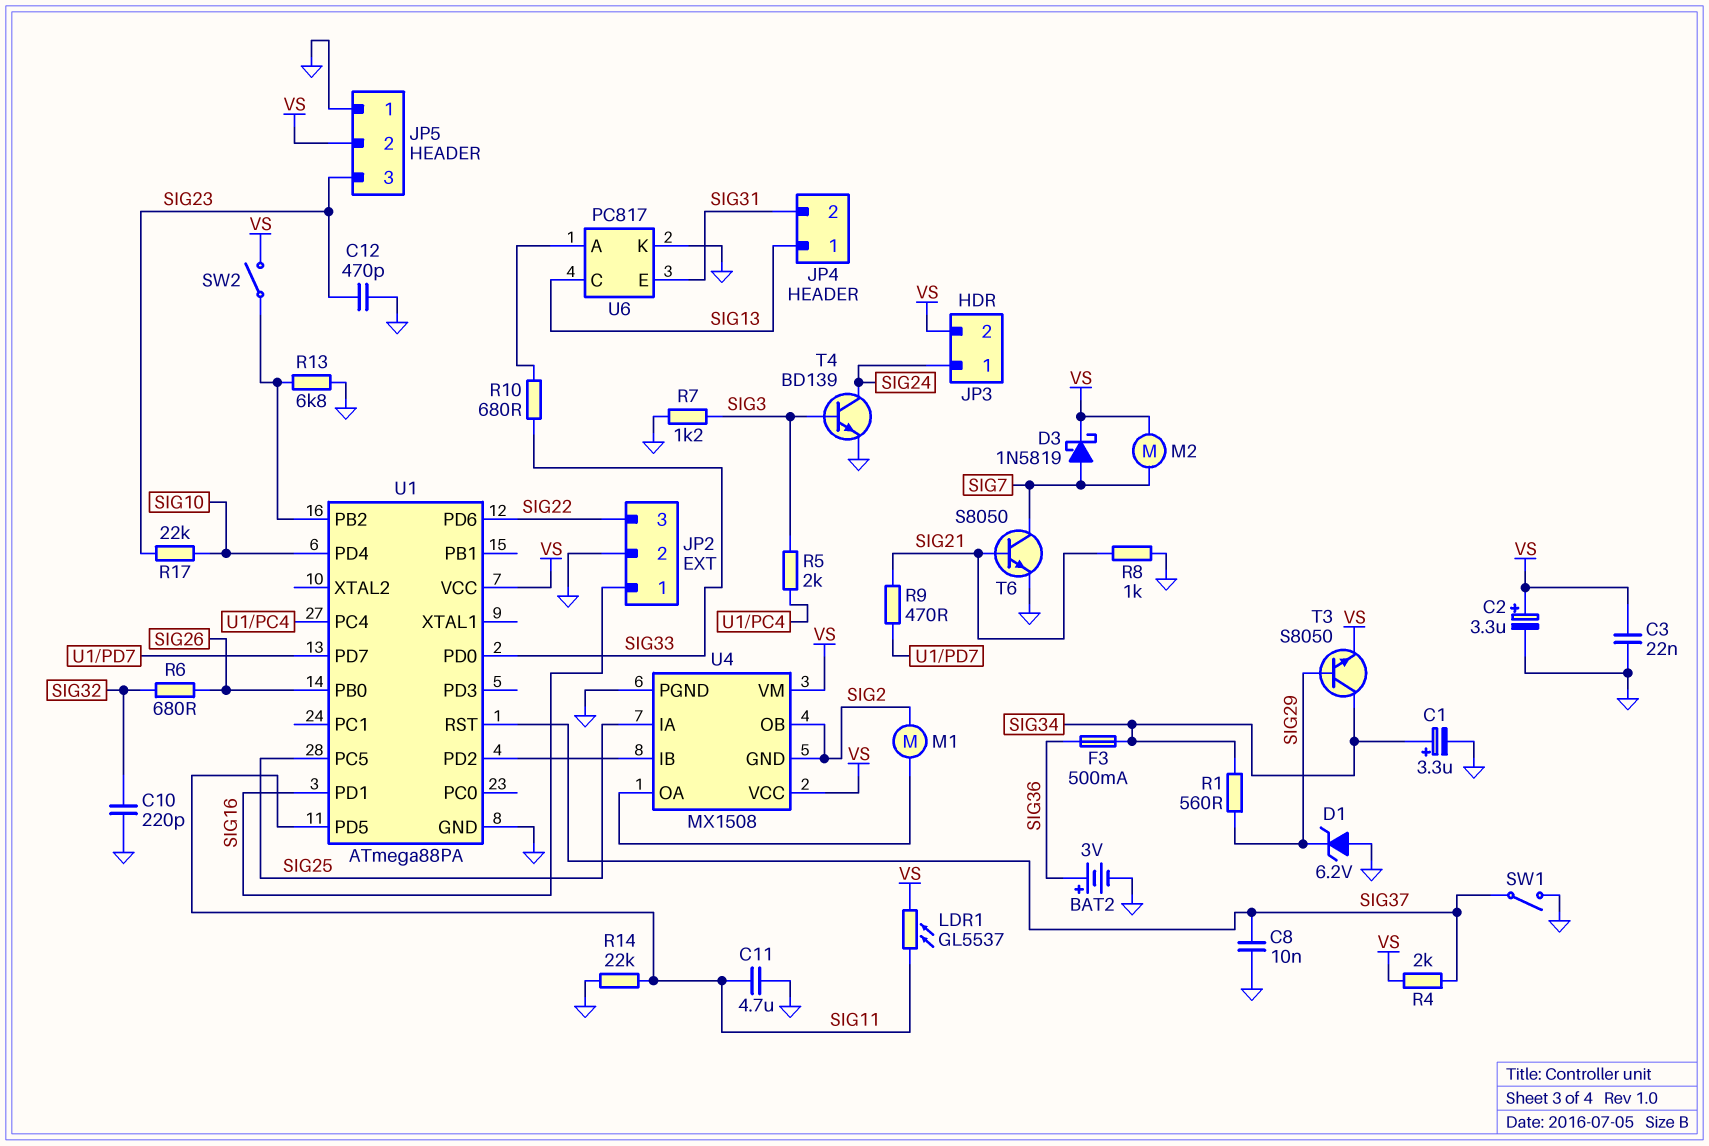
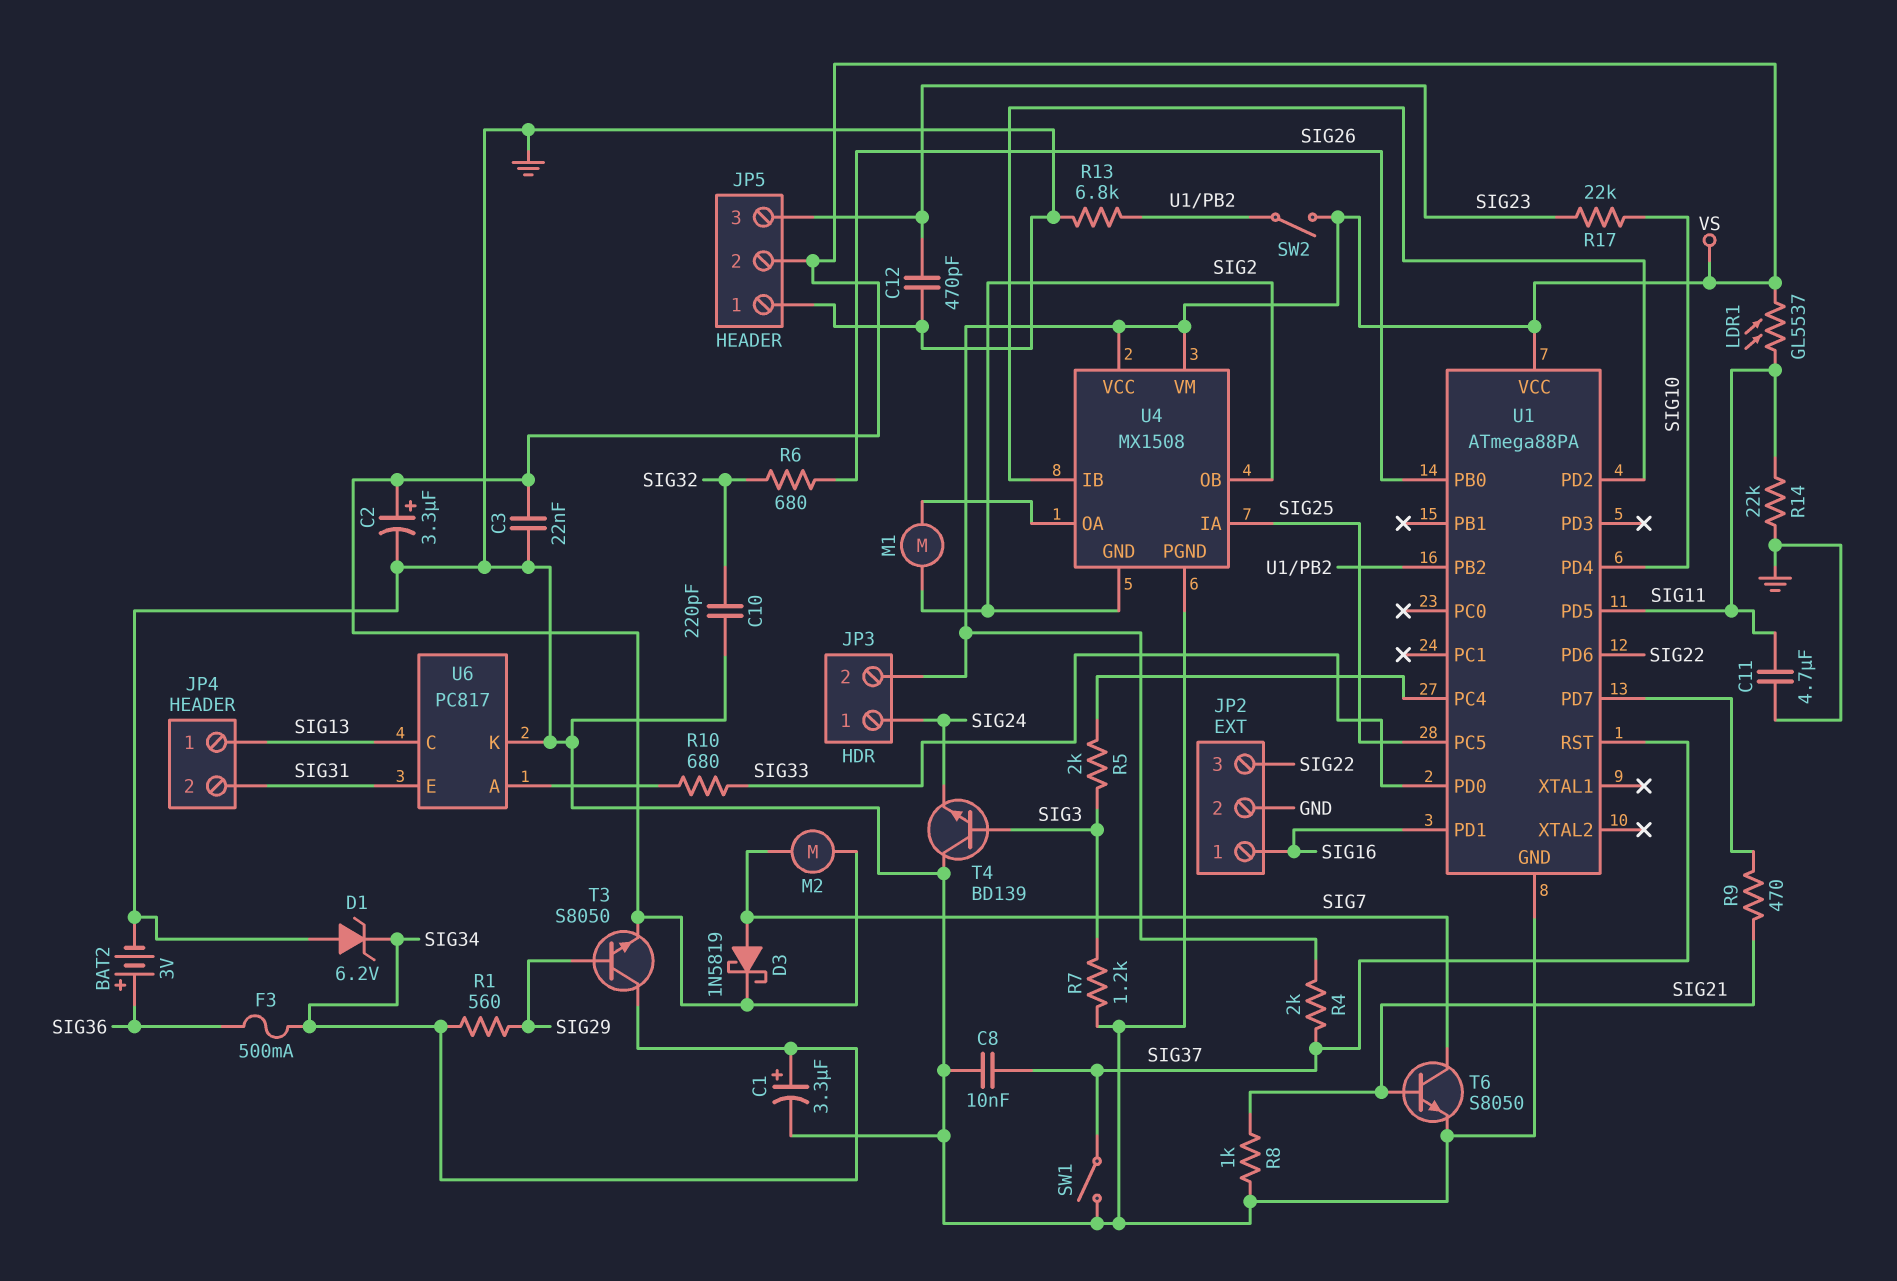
D1: zener 6.2V (A GND, K SIG29) -> zener 6.2V (A GND, K SIG34)
T4: NPN BD139 (B SIG3, C SIG24, E GND) -> NPN BD139 (B SIG3, C GND, E SIG24)

